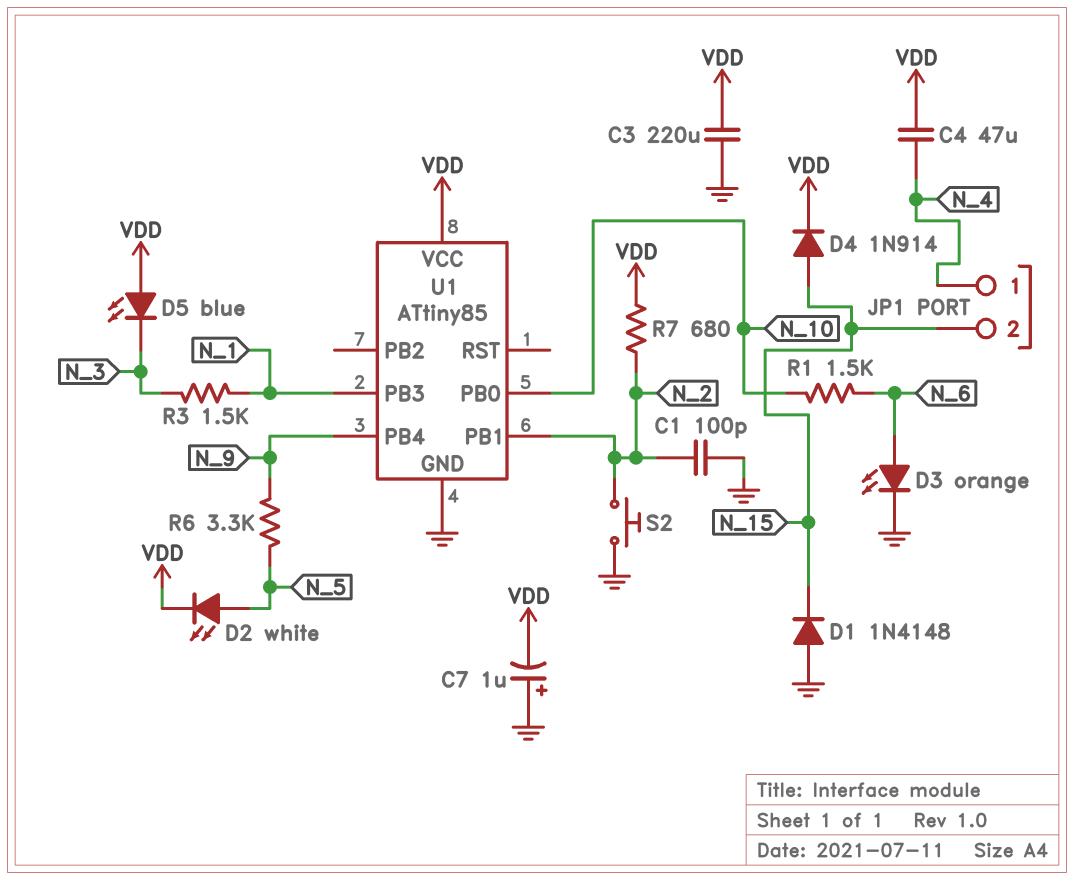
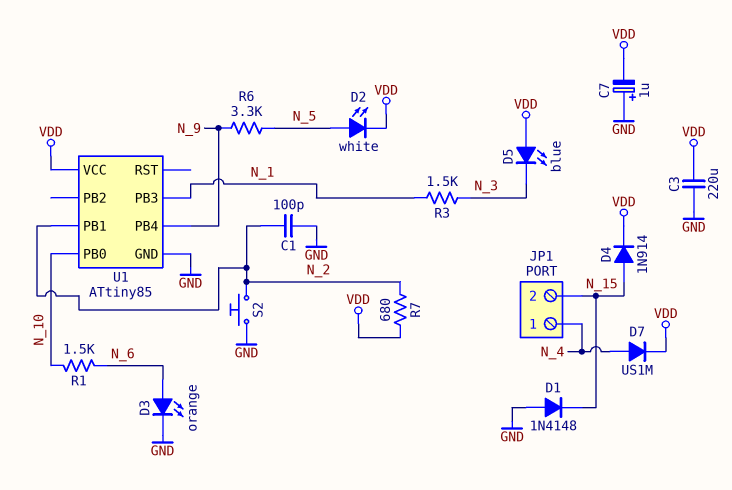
C4: 47uF (N_4, VDD) -> none
D7: none -> diode US1M (A N_4, K VDD)

